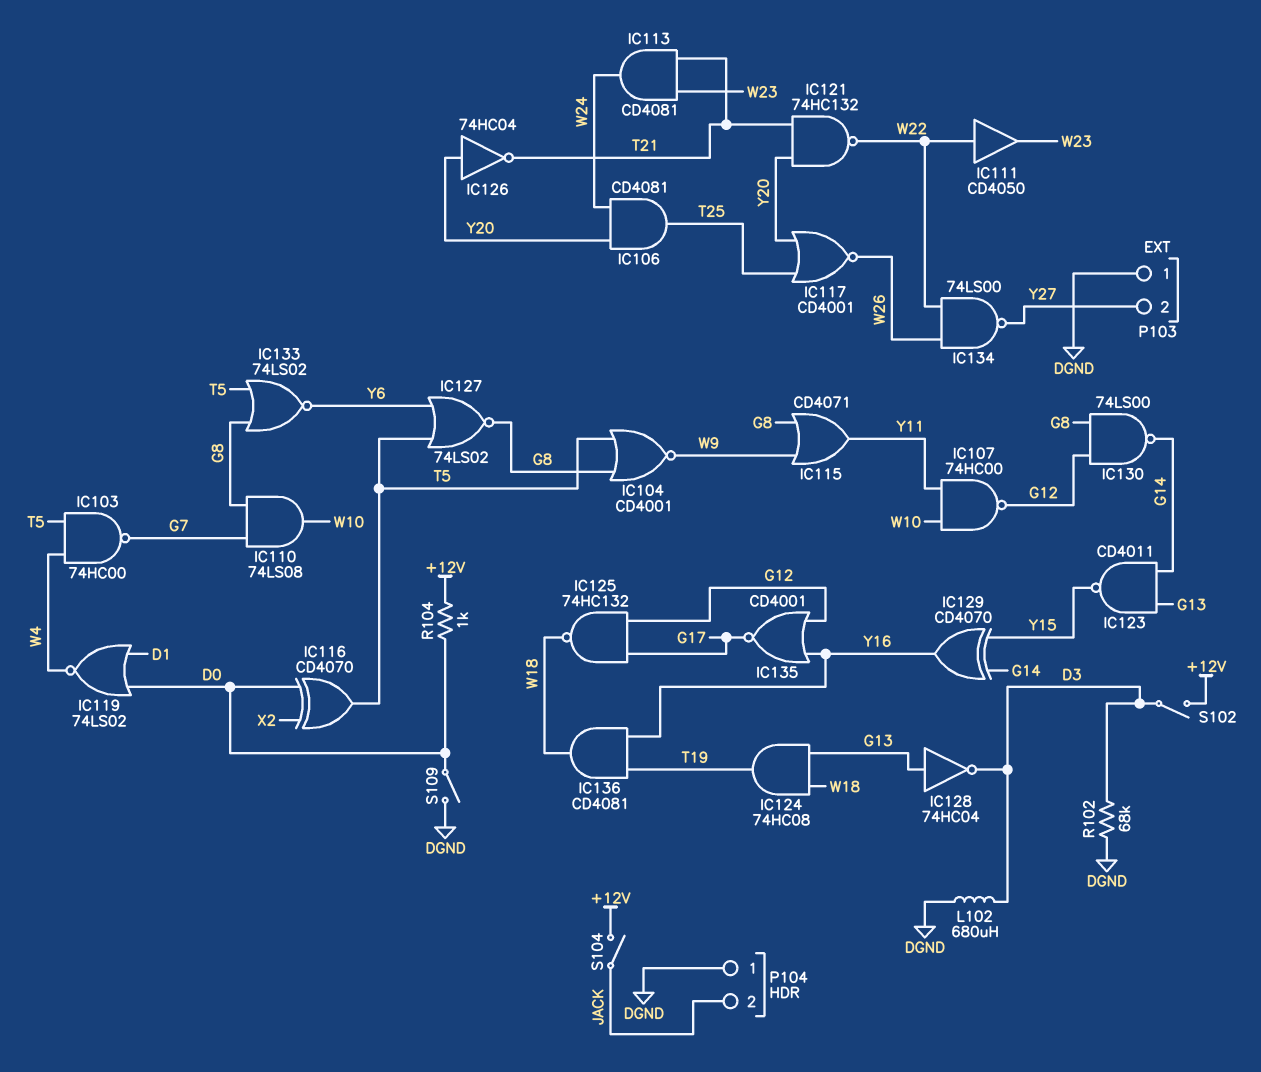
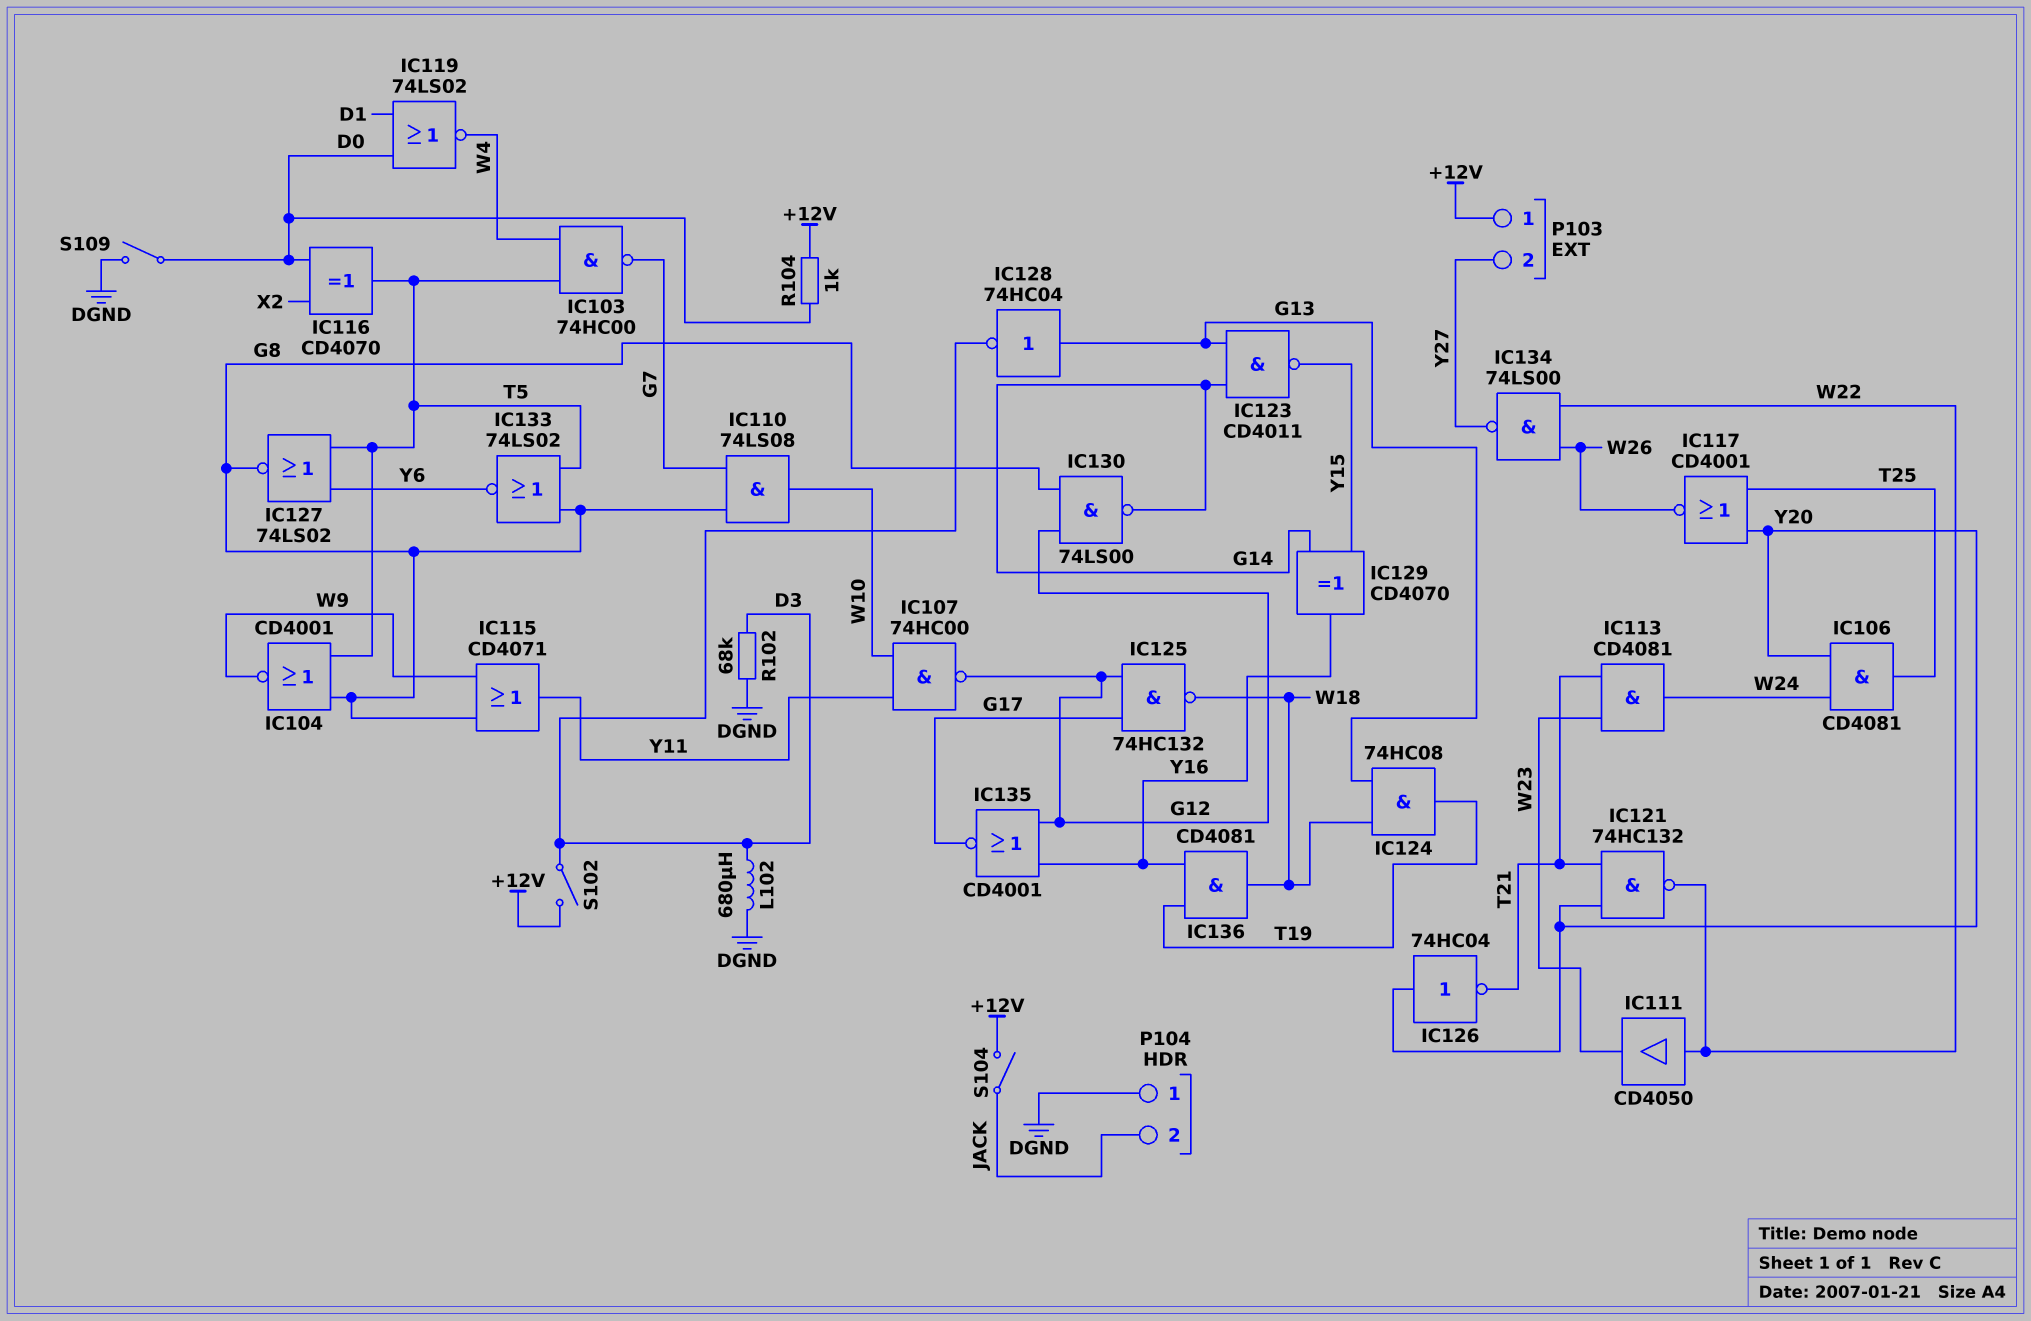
P103 pin 1: DGND -> +12V

